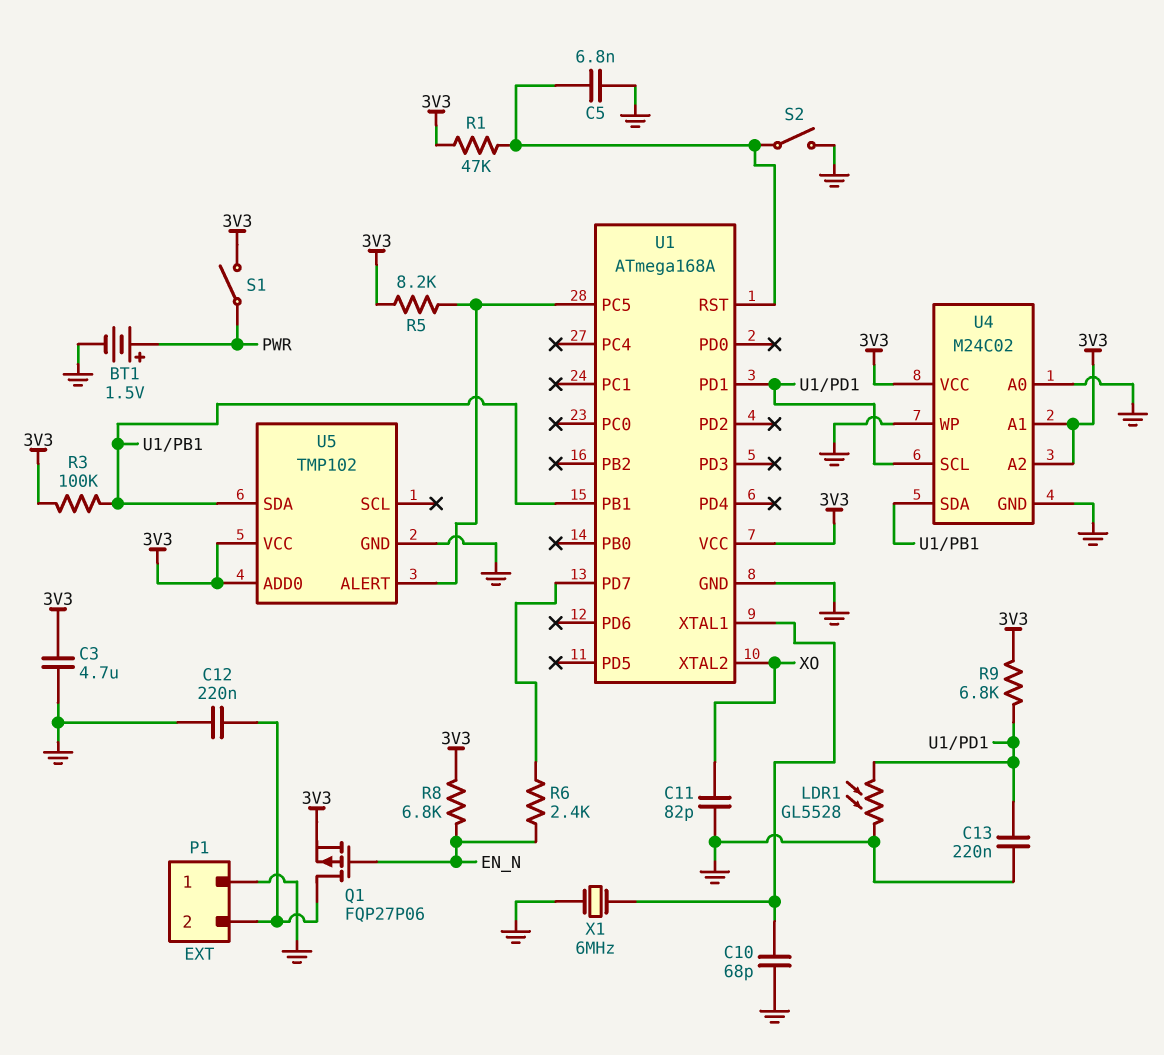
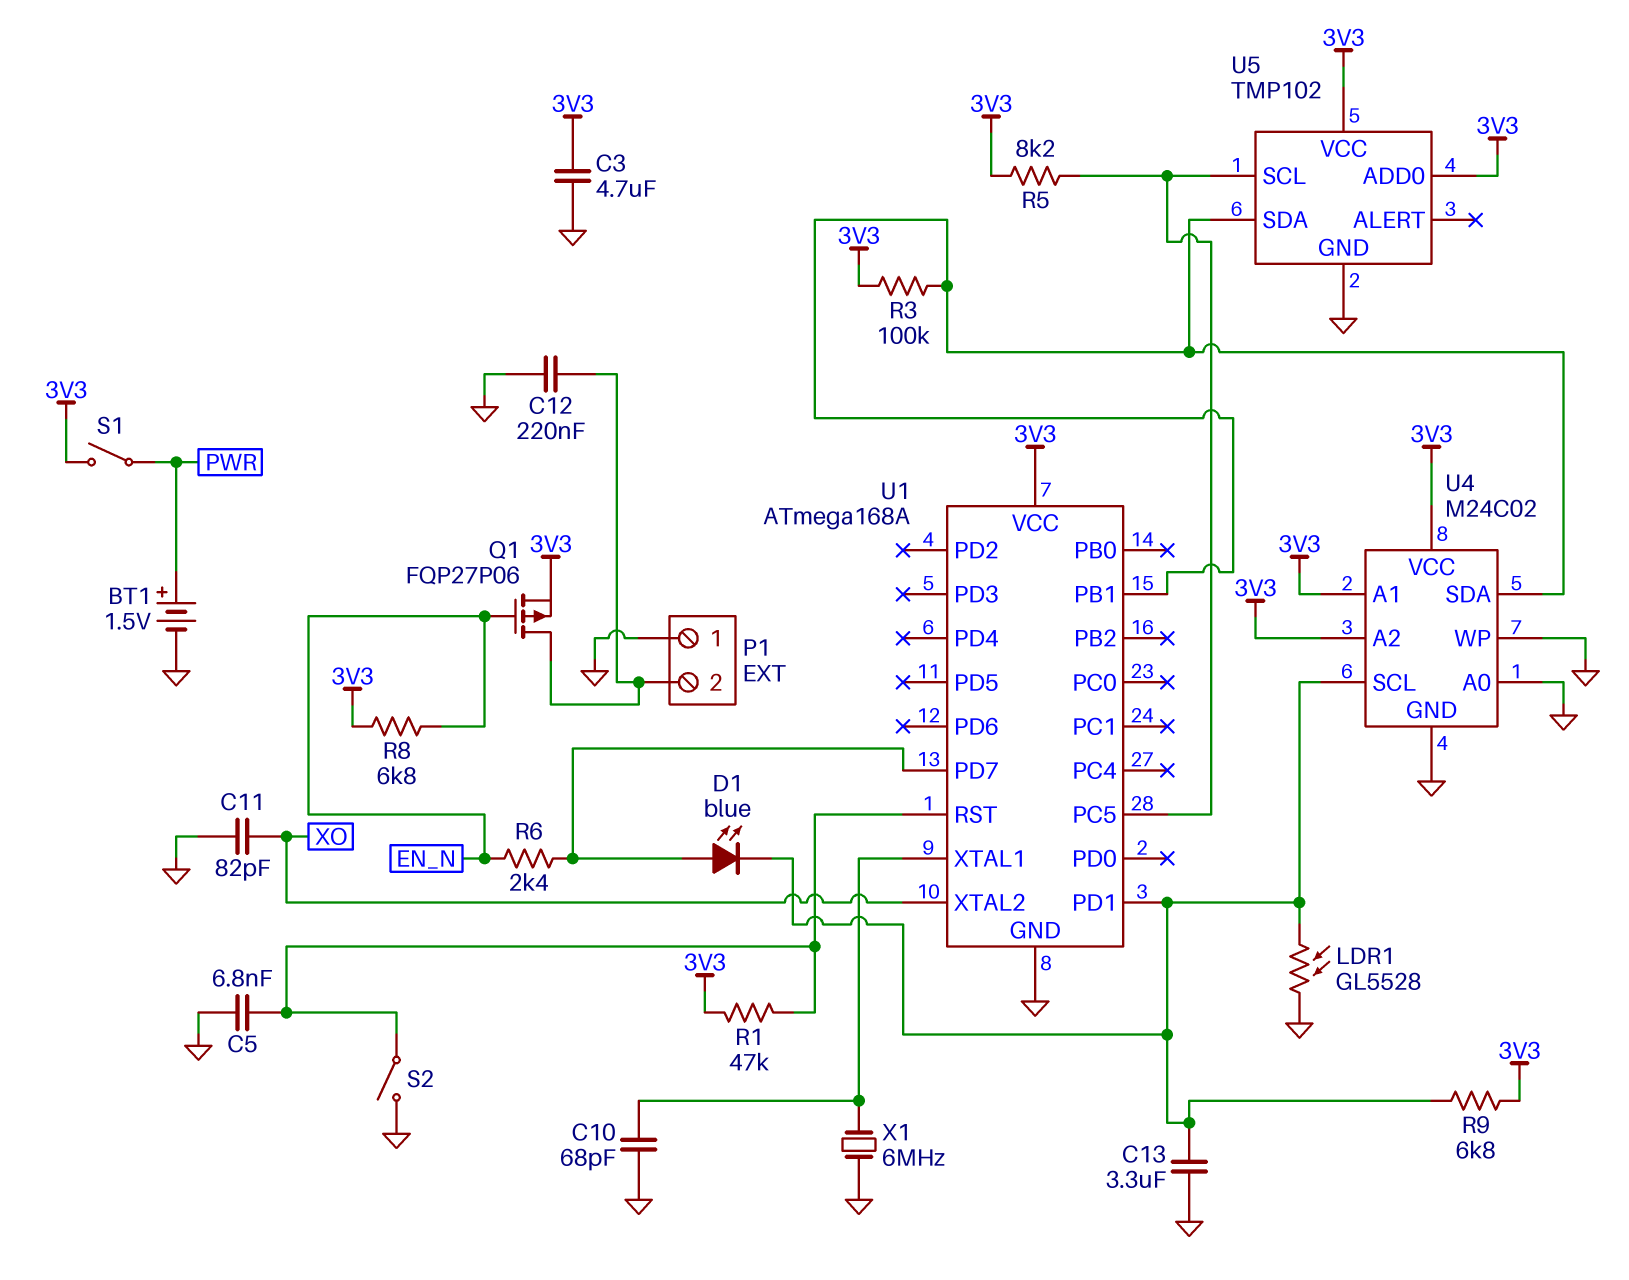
C13: 220nF (GND, U1/PD1) -> 3.3uF (GND, U1/PD1)
D1: none -> LED blue (A U1/PD7, K U1/PD1)
U5 pin ALERT: U1/PC5 -> none
U5 pin SCL: none -> U1/PC5

